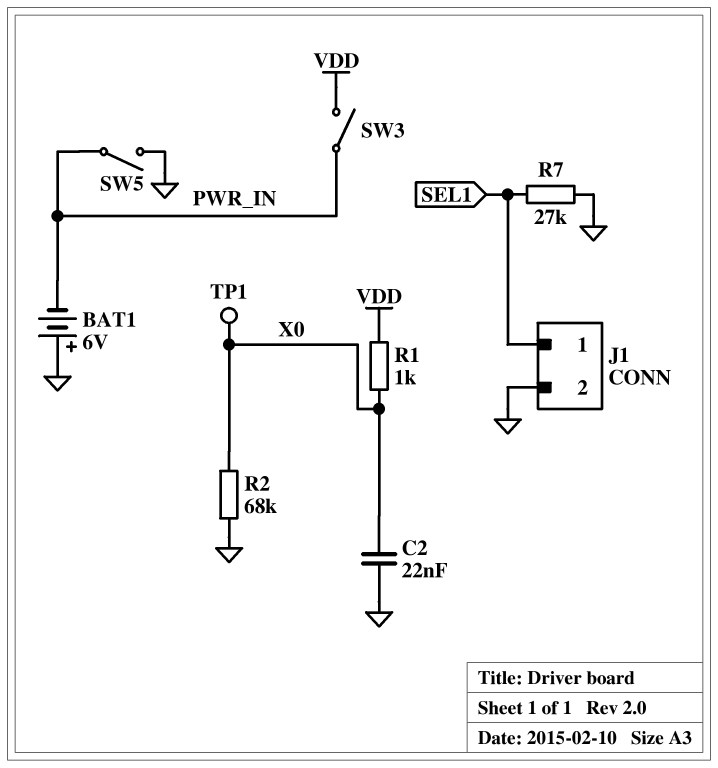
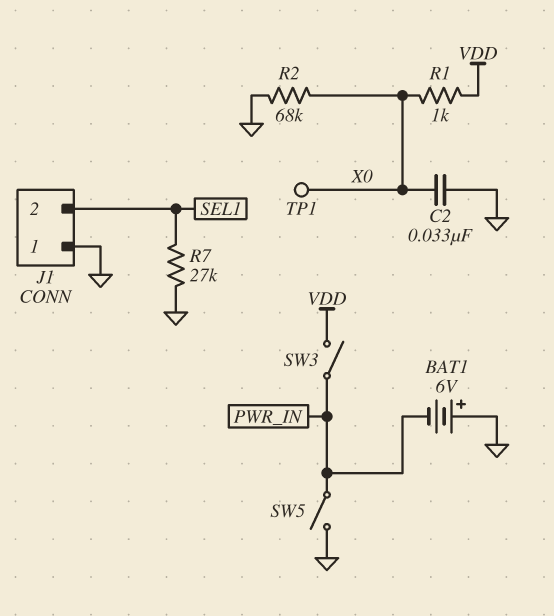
C2: 22nF (GND, X0) -> 33nF (GND, X0)
J1 pin 1: SEL1 -> GND
J1 pin 2: GND -> SEL1

